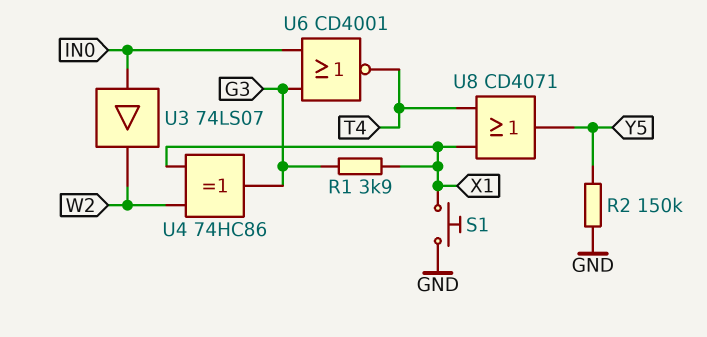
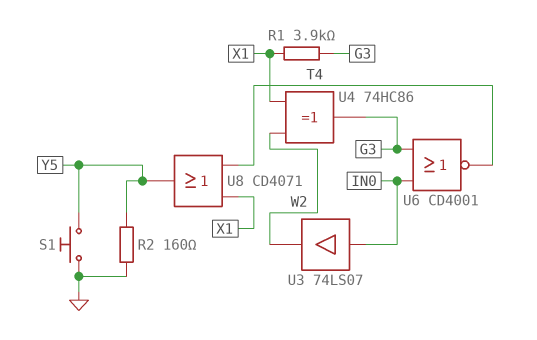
R2: 150k (GND, Y5) -> 160 (GND, Y5)
S1: button (GND, X1) -> button (GND, Y5)

